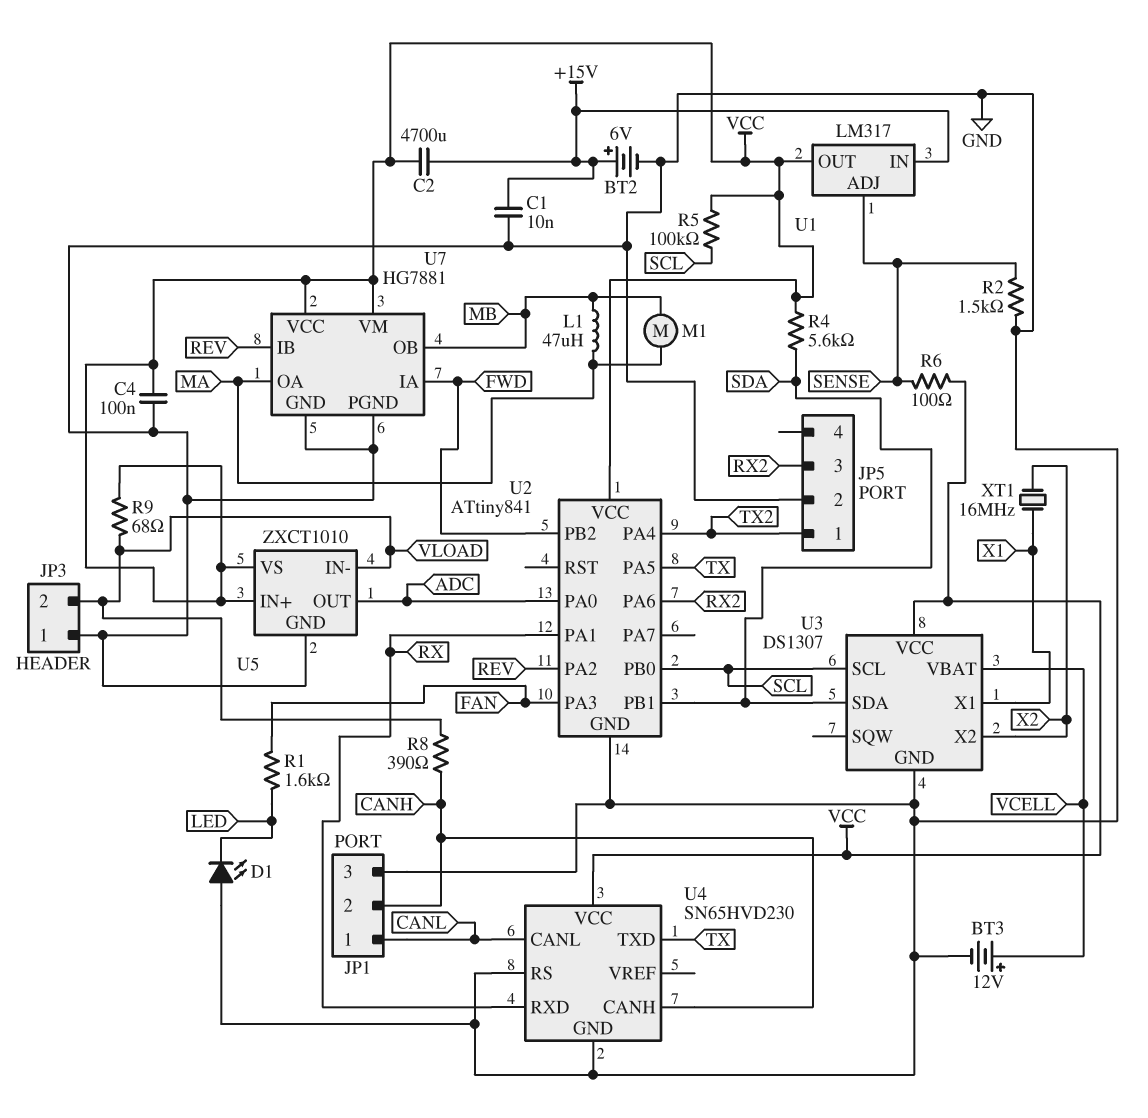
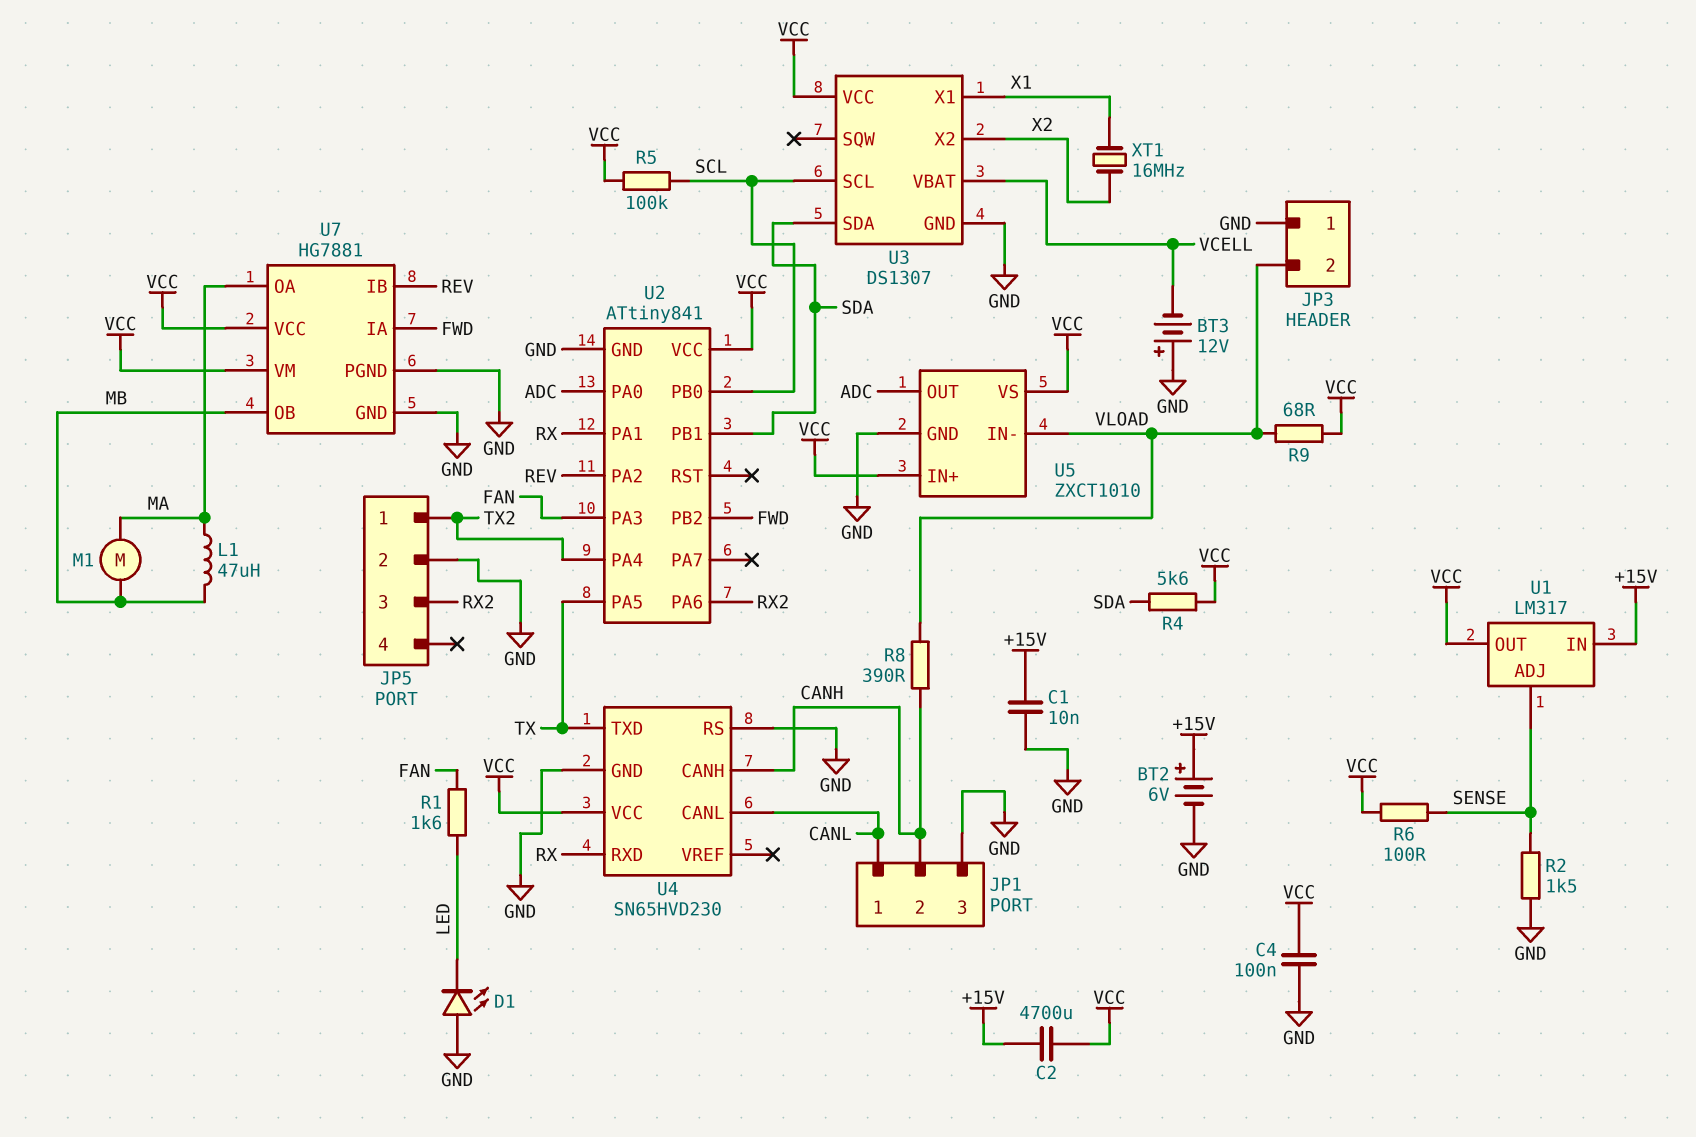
BT3: 12V (plus VCELL, minus GND) -> 12V (plus GND, minus VCELL)

